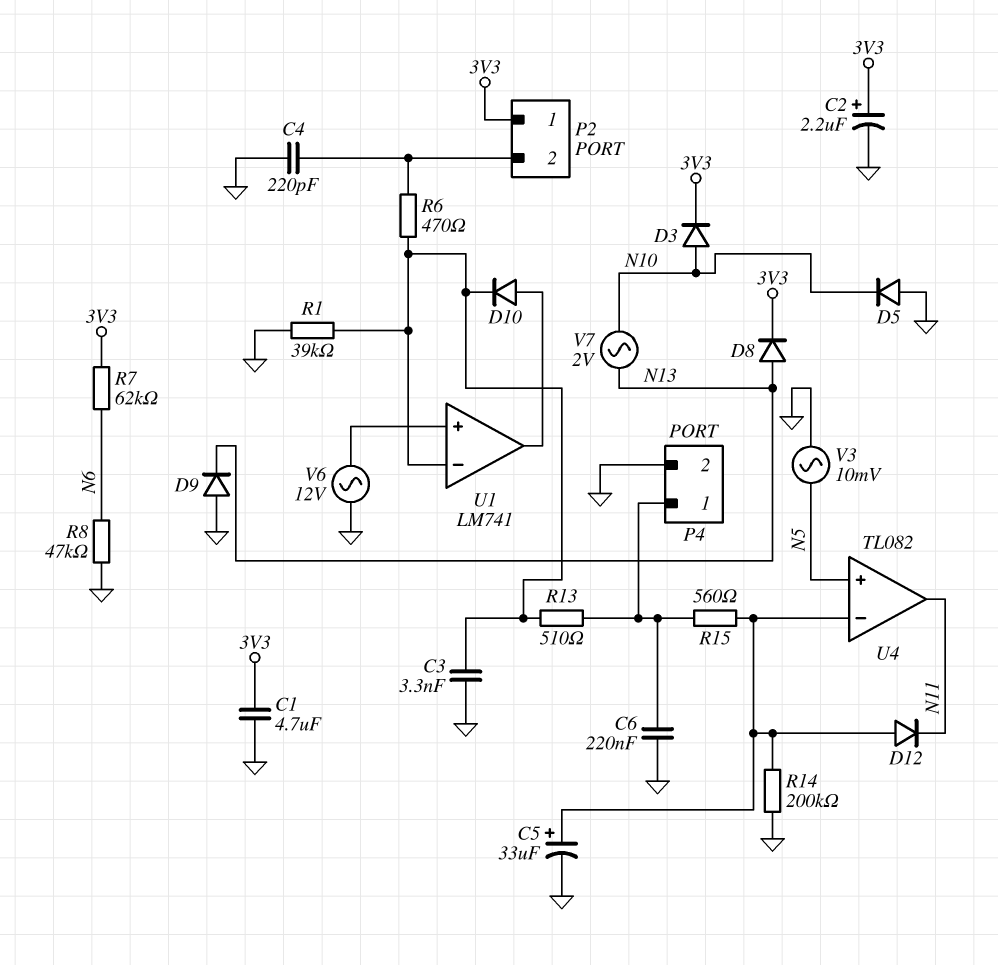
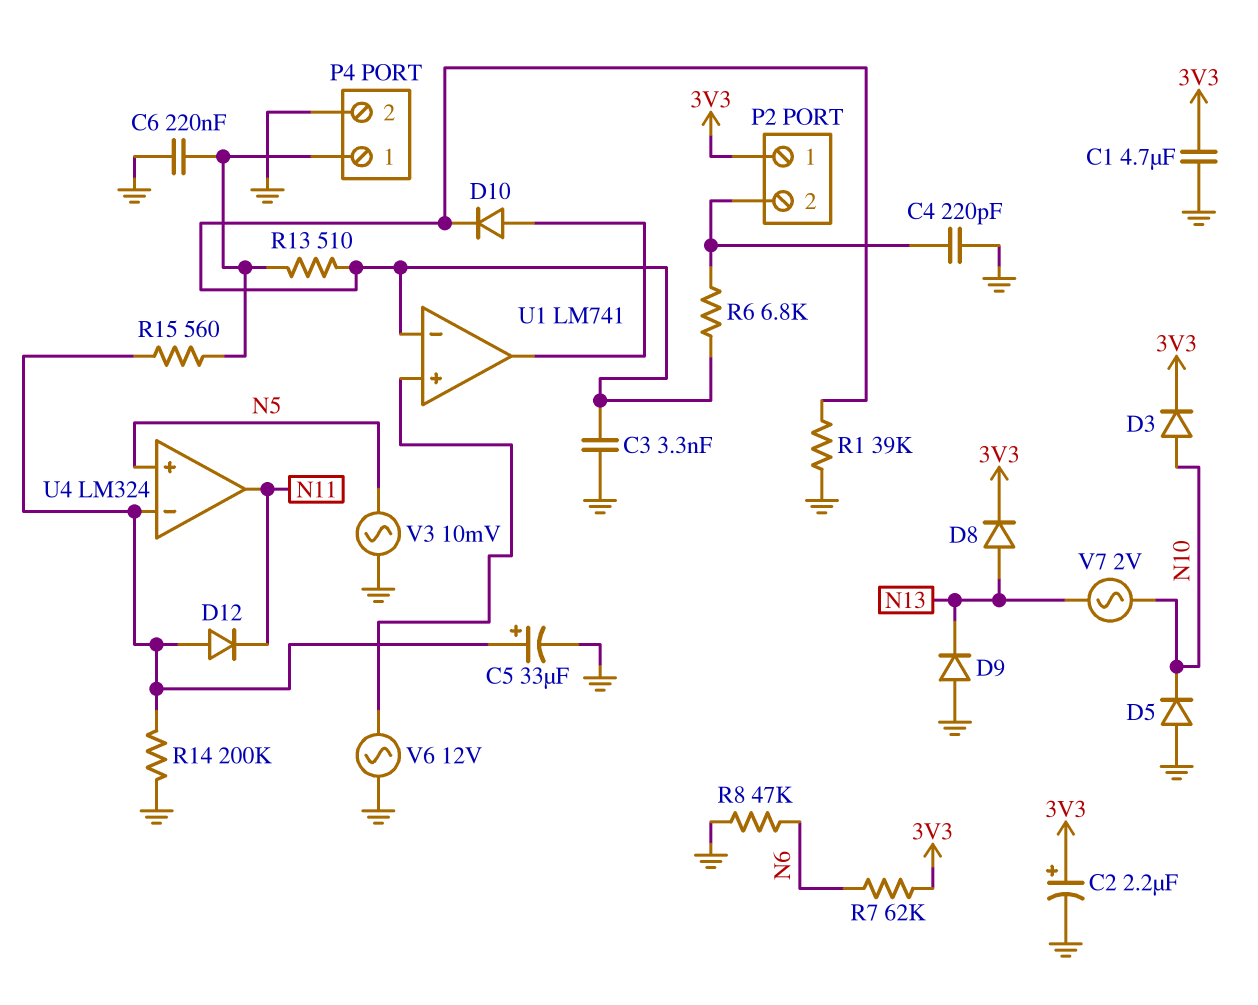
R6: 470 (P2/2, U1/in-) -> 6.8k (P2/2, U1/in-)
U4: TL082 -> LM324

